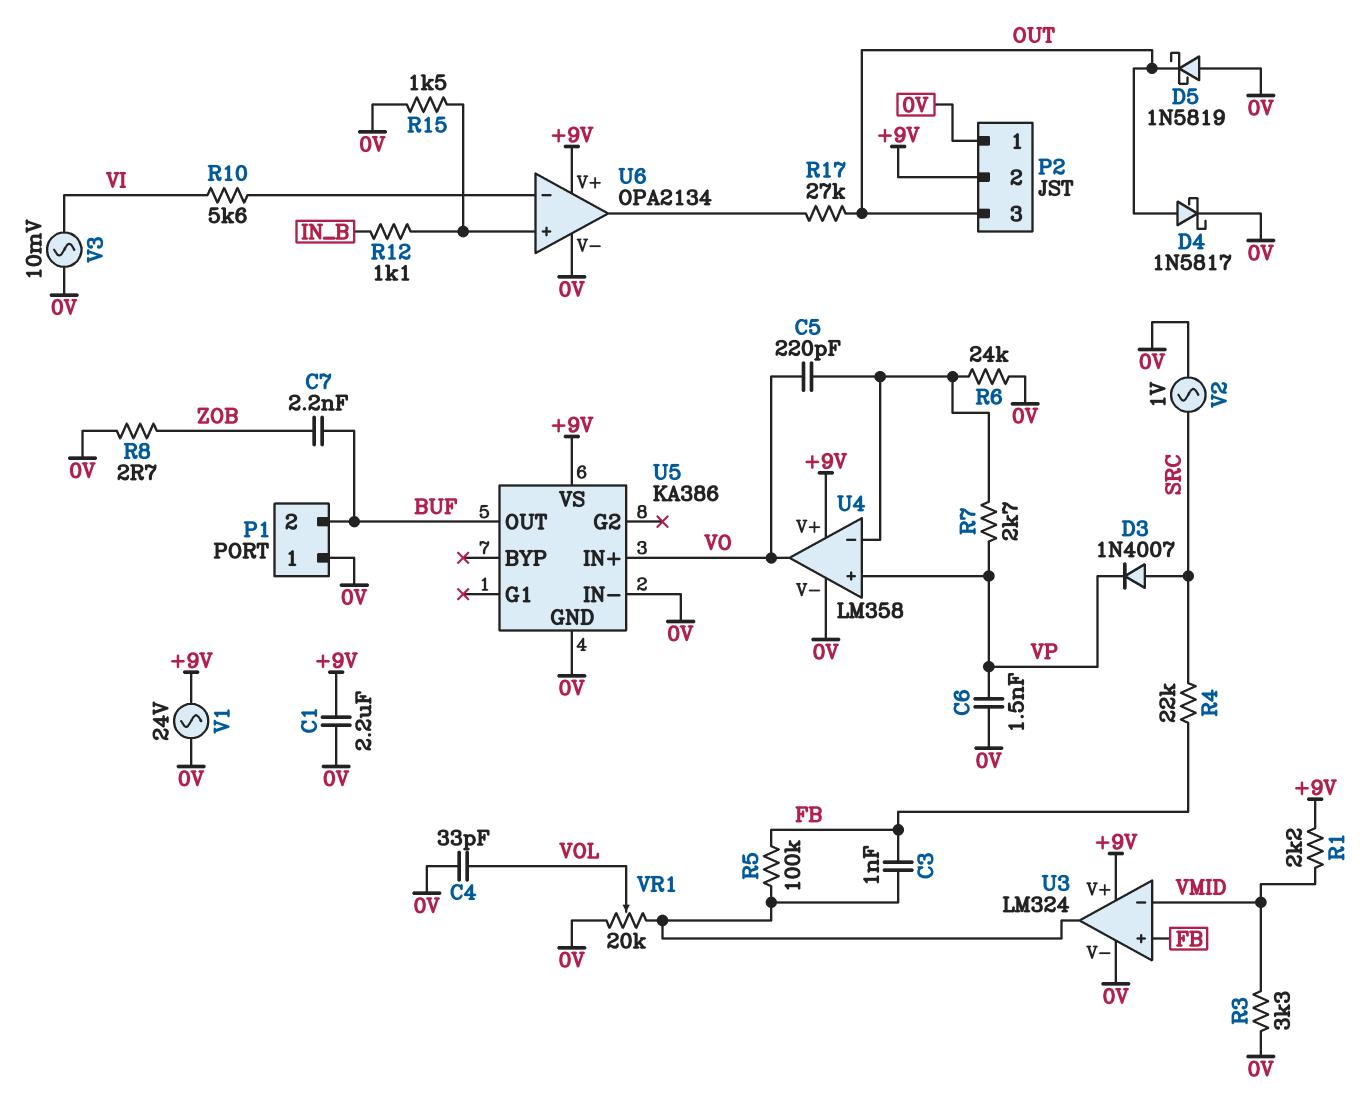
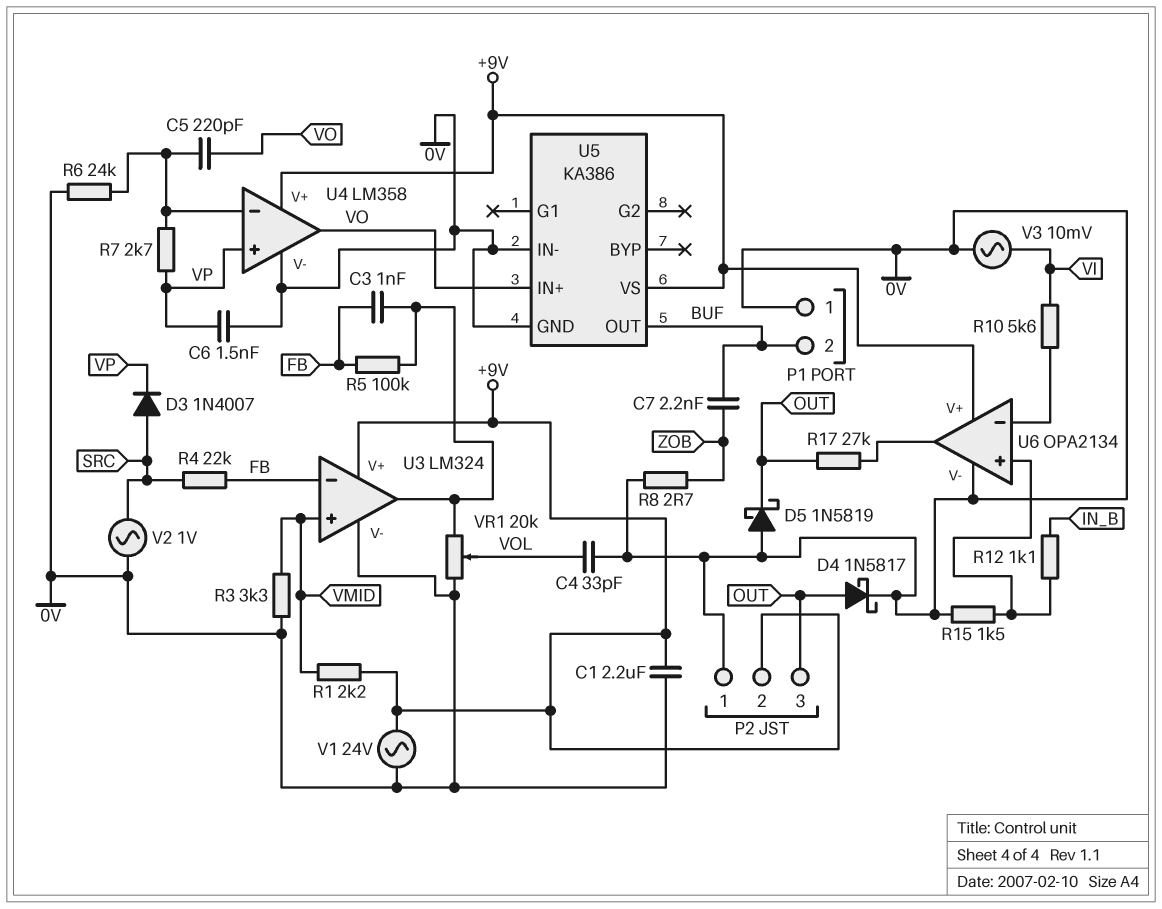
U3 pin in+: FB -> VMID
U3 pin in-: VMID -> FB

